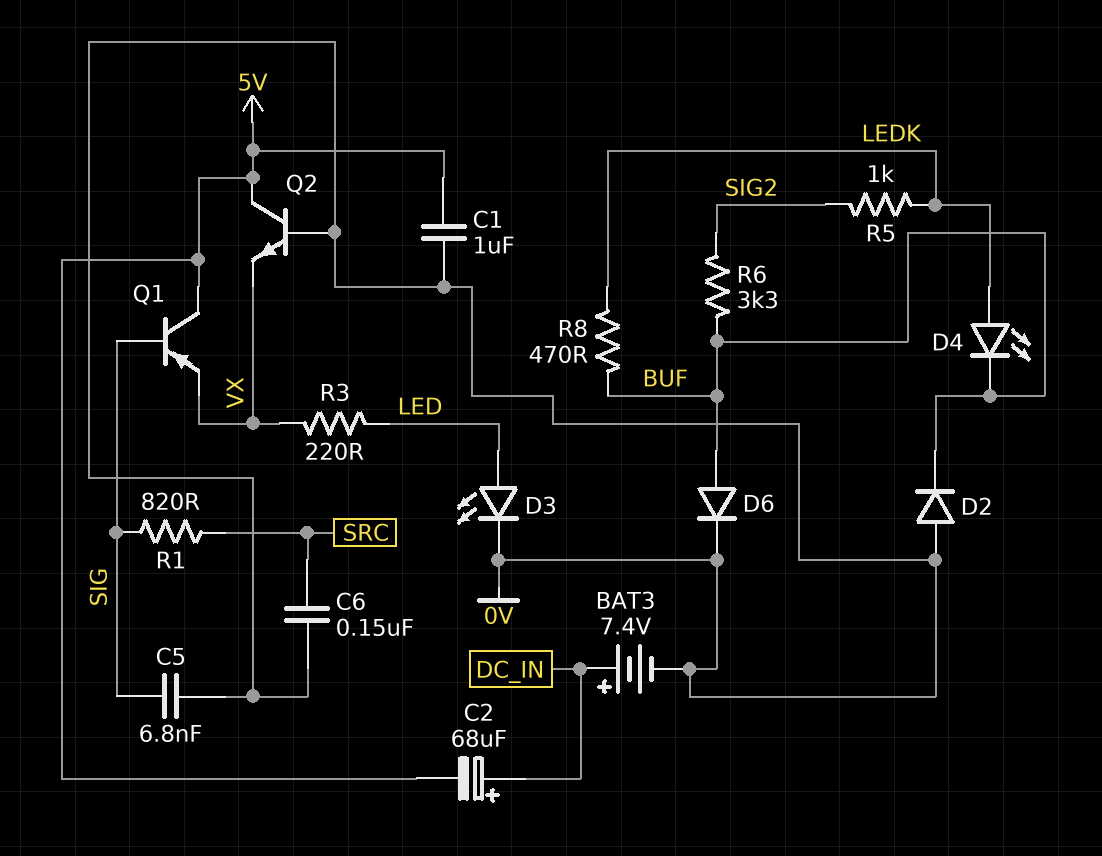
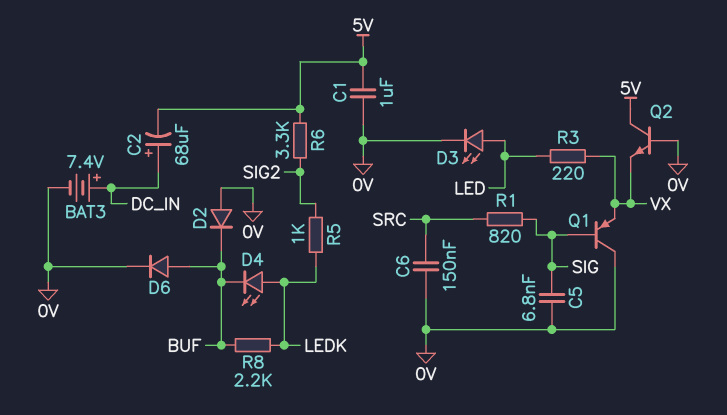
Q1: PNP (B SIG, C 5V, E VX) -> PNP (B SIG, C 0V, E VX)
R6: 3.3k (BUF, SIG2) -> 3.3k (5V, SIG2)
R8: 470 (BUF, LEDK) -> 2.2k (BUF, LEDK)

